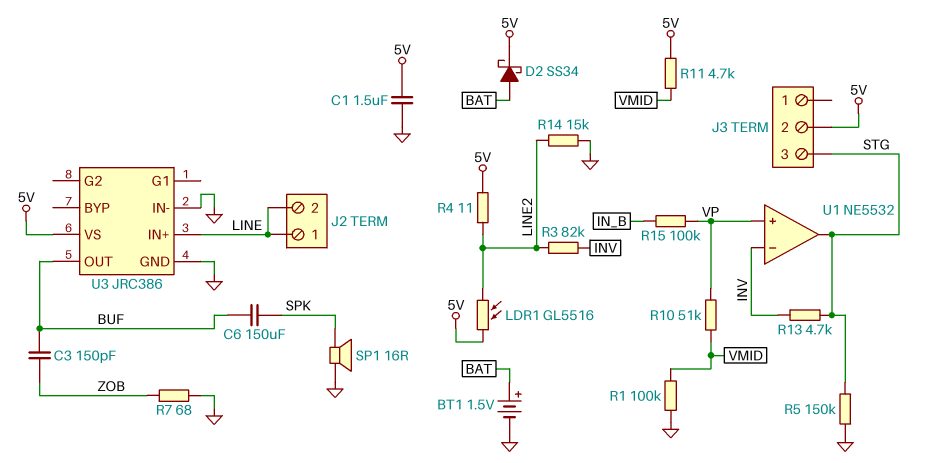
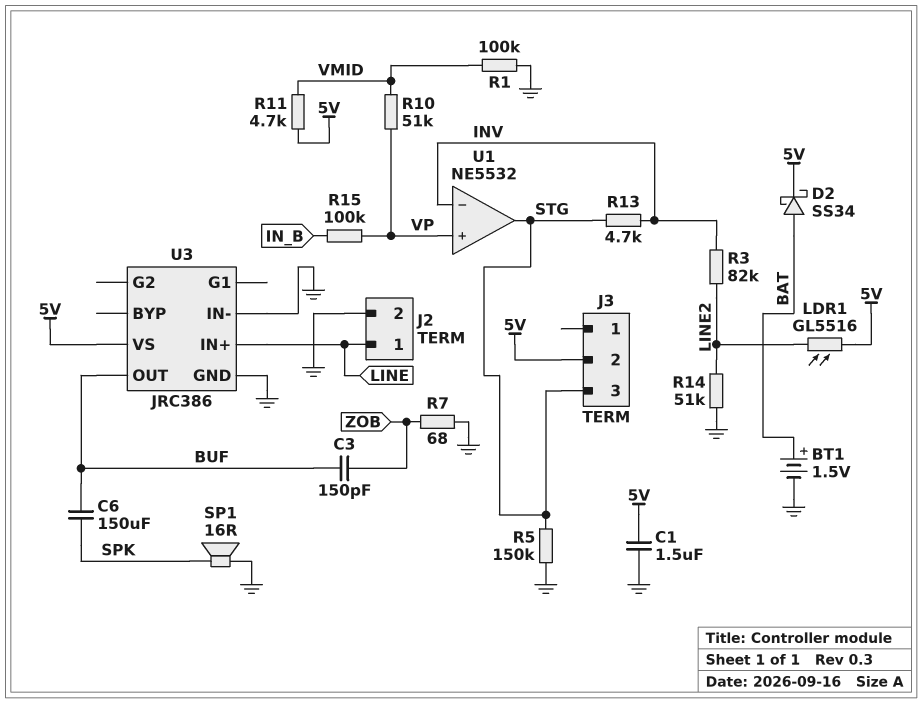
J2 pin 2: LINE -> GND
R4: 11 (5V, LINE2) -> none
R14: 15k (GND, LINE2) -> 51k (GND, LINE2)

